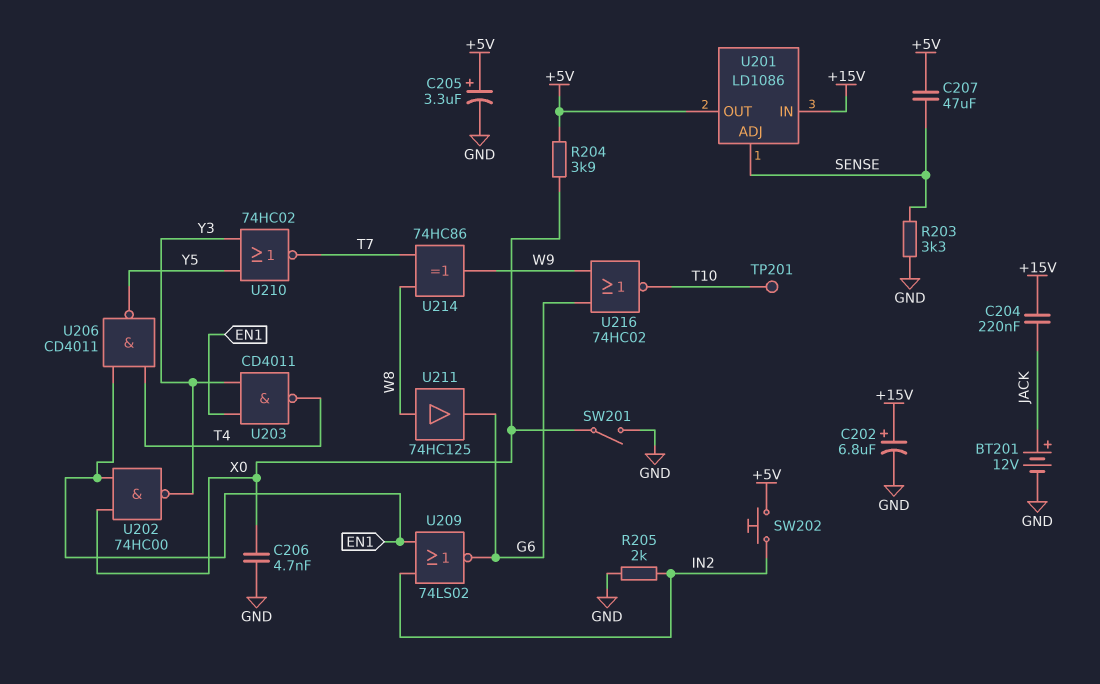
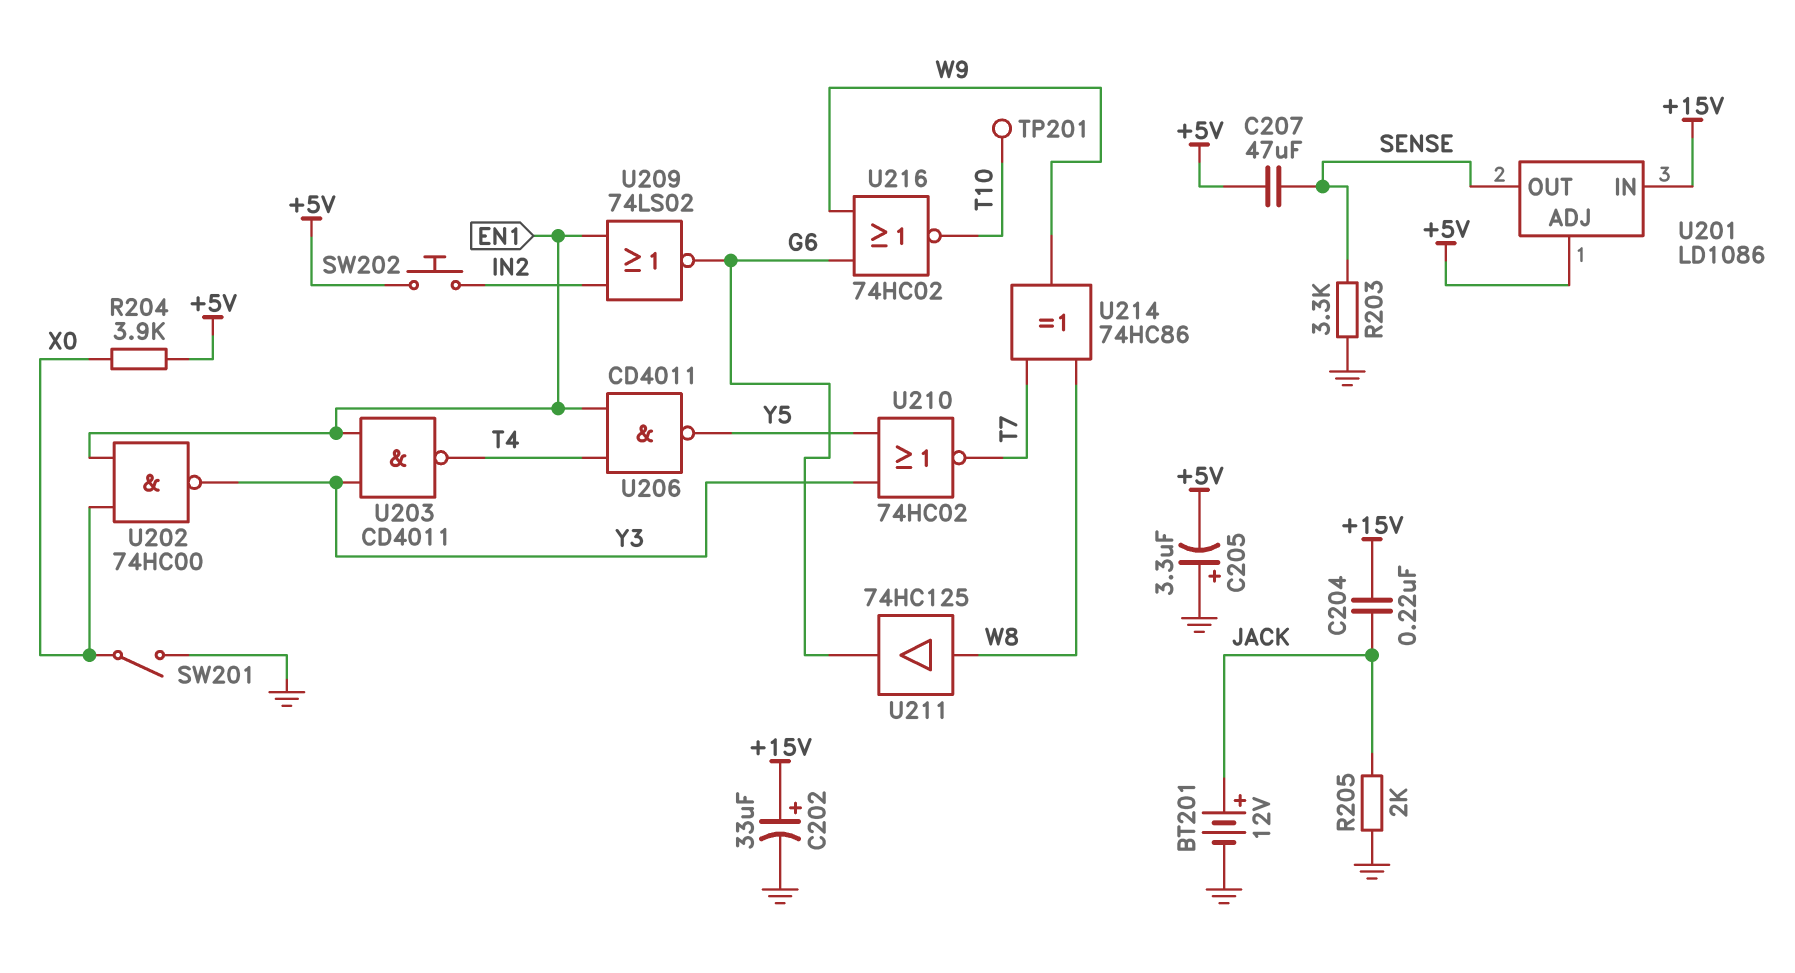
C202: 6.8uF (plus +15V, minus GND) -> 33uF (plus +15V, minus GND)
C205: 3.3uF (plus +5V, minus GND) -> 3.3uF (plus GND, minus +5V)
C206: 4.7nF (GND, X0) -> none
R205: 2k (GND, IN2) -> 2k (GND, JACK)
U201 pin ADJ: SENSE -> +5V
U201 pin OUT: +5V -> SENSE

